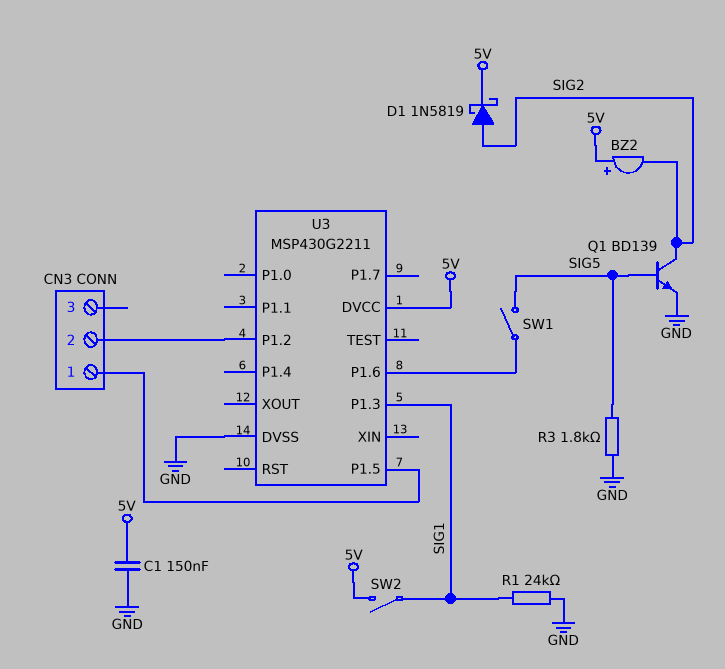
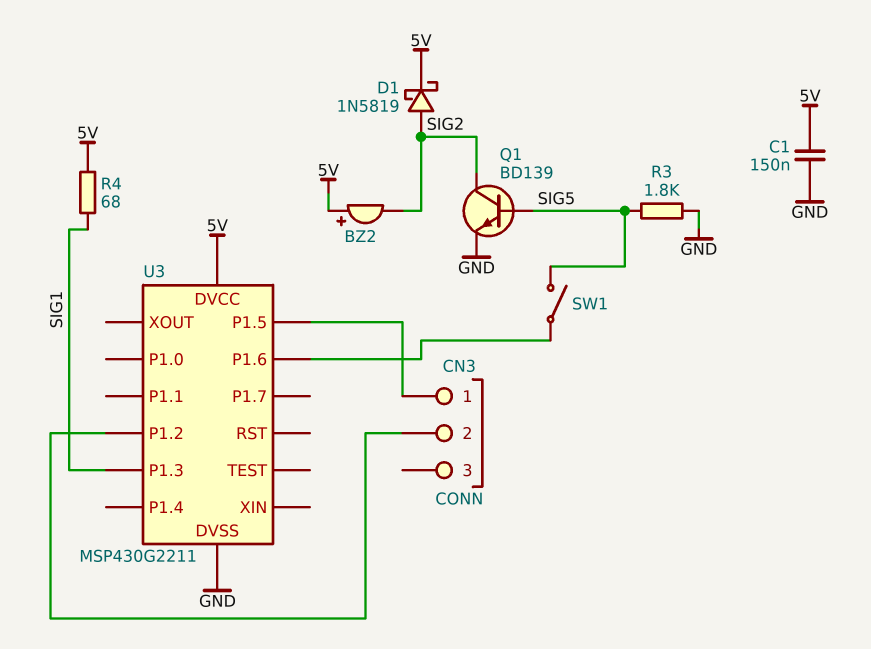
R1: 24k (GND, SIG1) -> none
R4: none -> 68 (5V, SIG1)
SW2: switch (5V, SIG1) -> none

